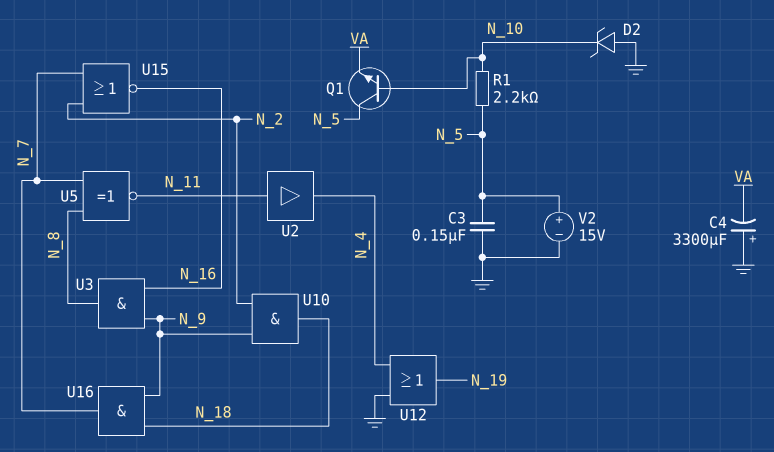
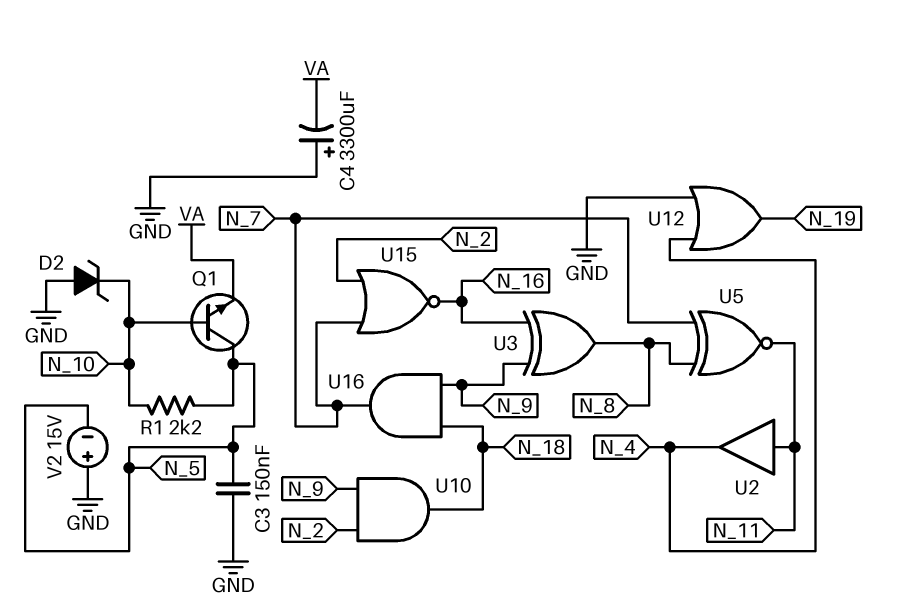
U3: AND (in N_9, in N_16, out N_8) -> XOR (in N_9, in N_16, out N_8)
V2: 15V (plus N_5, minus GND) -> 15V (plus GND, minus N_5)

